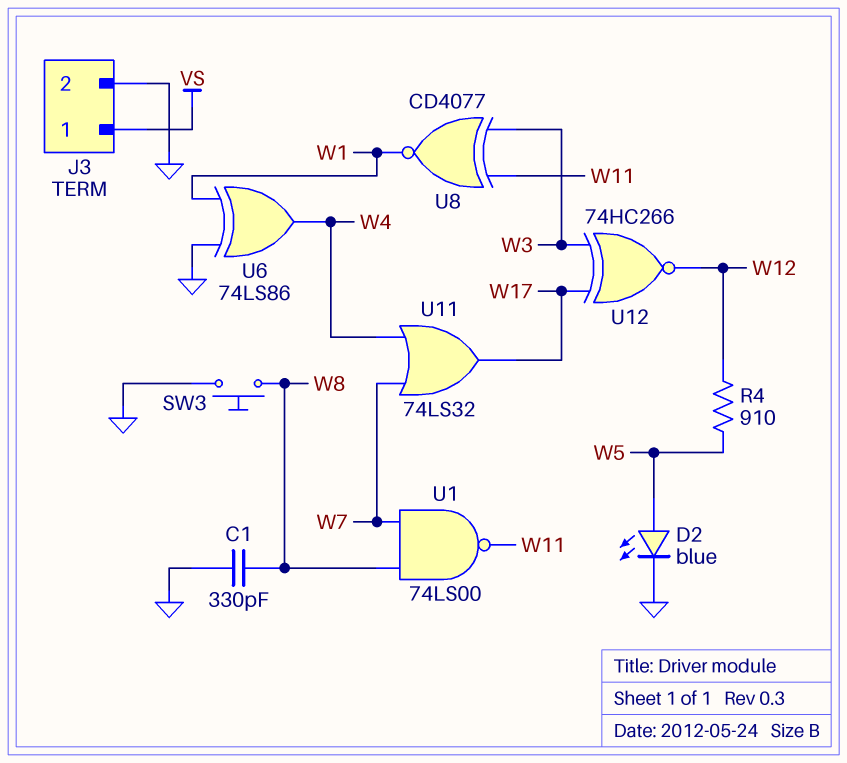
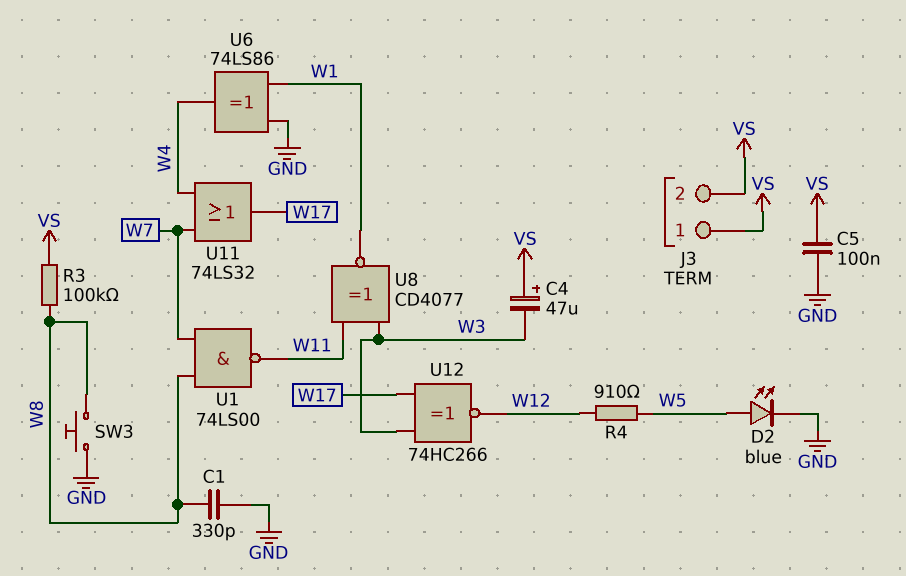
C4: none -> 47uF (plus VS, minus W3)
C5: none -> 100nF (GND, VS)
J3 pin 2: GND -> VS
R3: none -> 100k (VS, W8)

